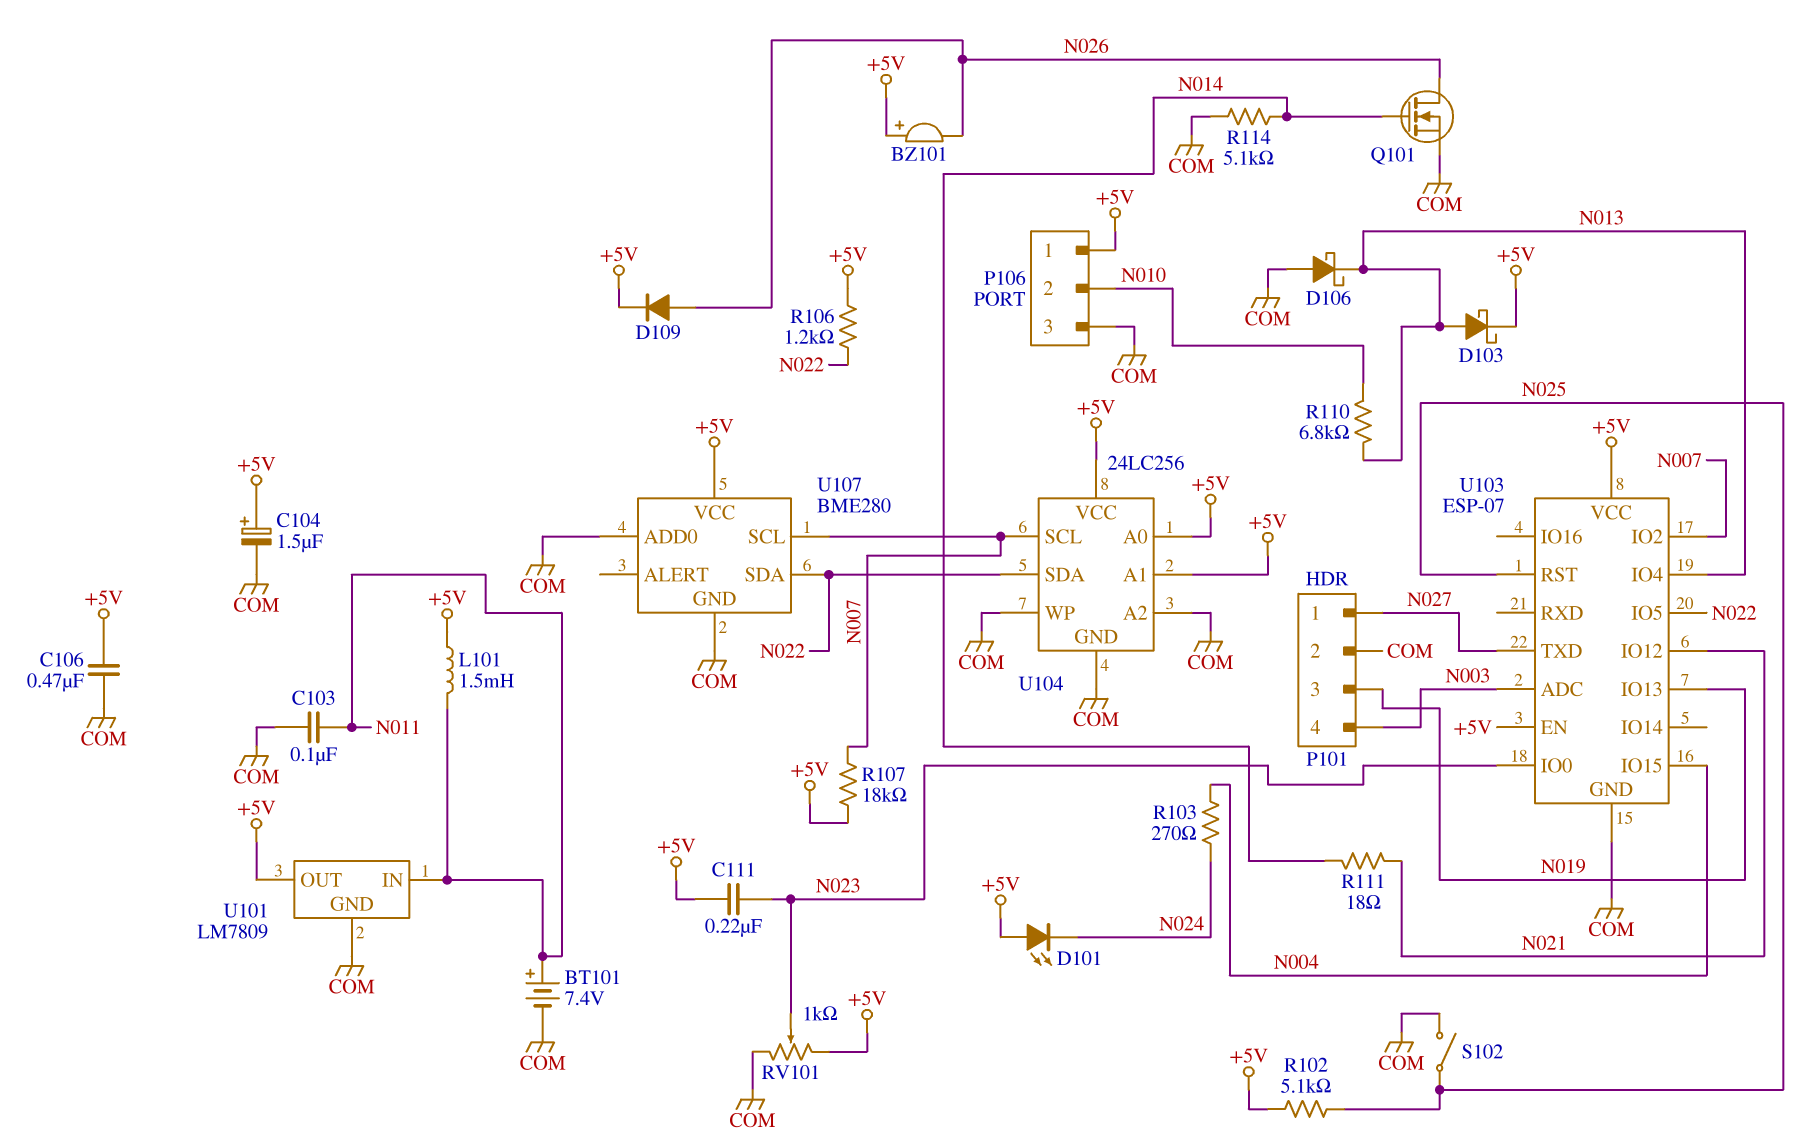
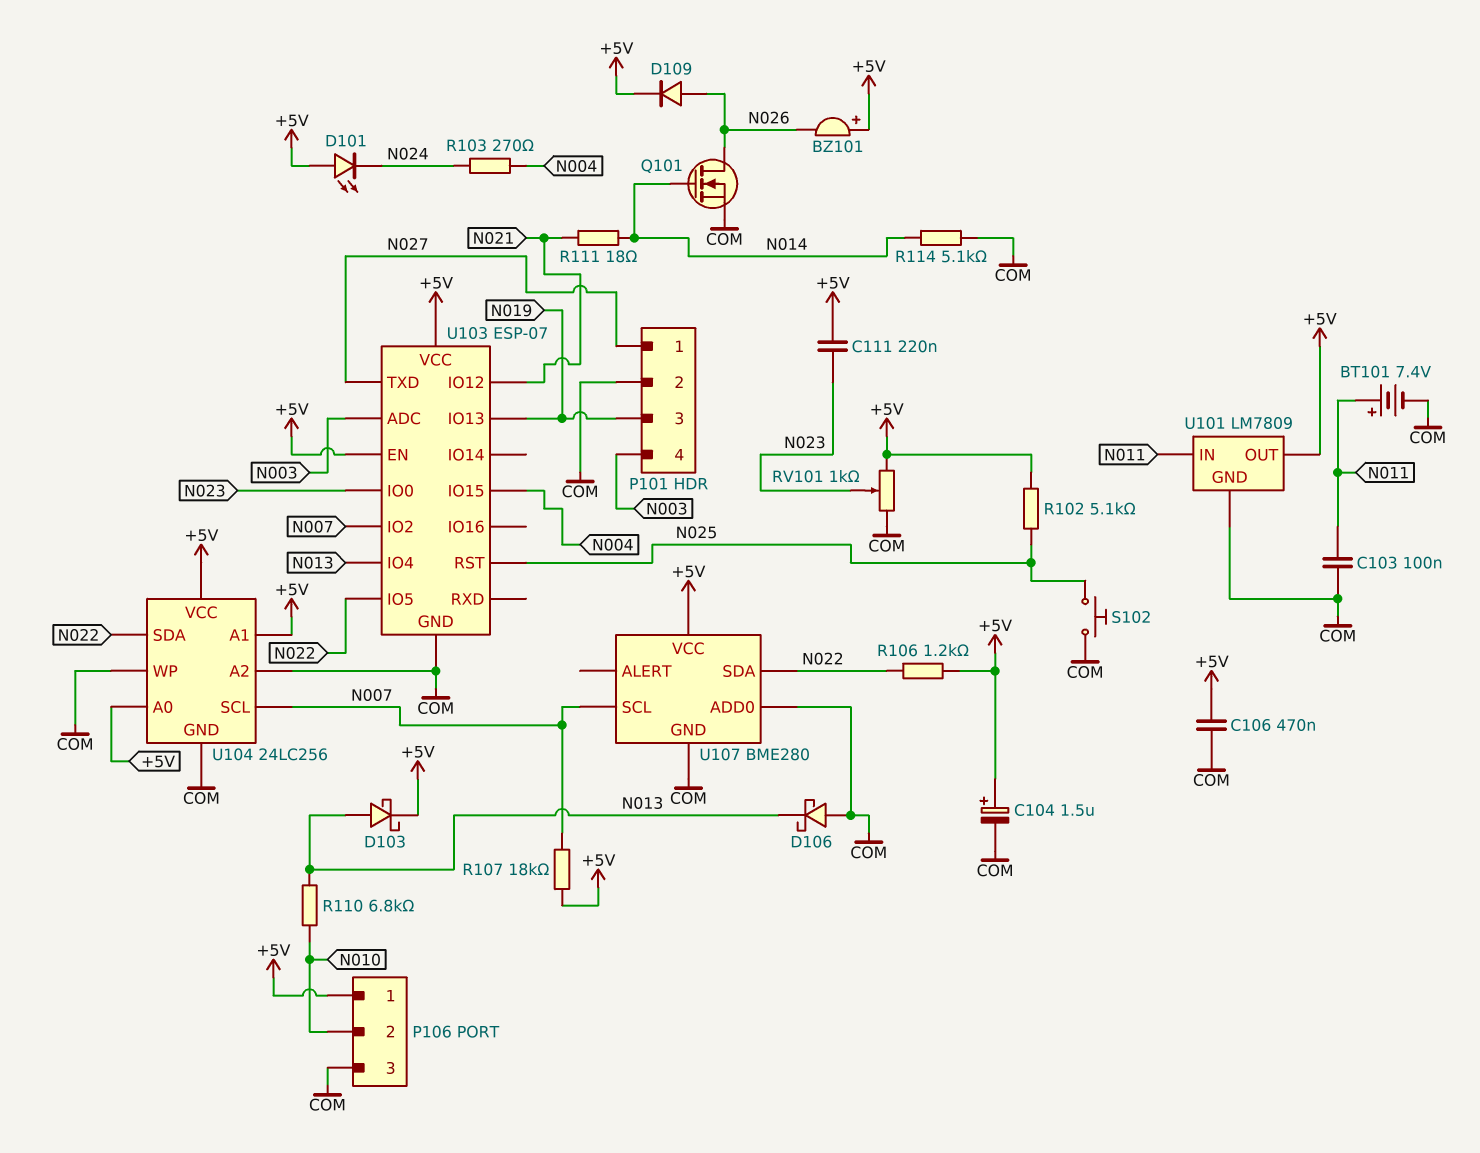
L101: 1.5mH (+5V, N011) -> none
S102: switch (COM, N025) -> button (COM, N025)

